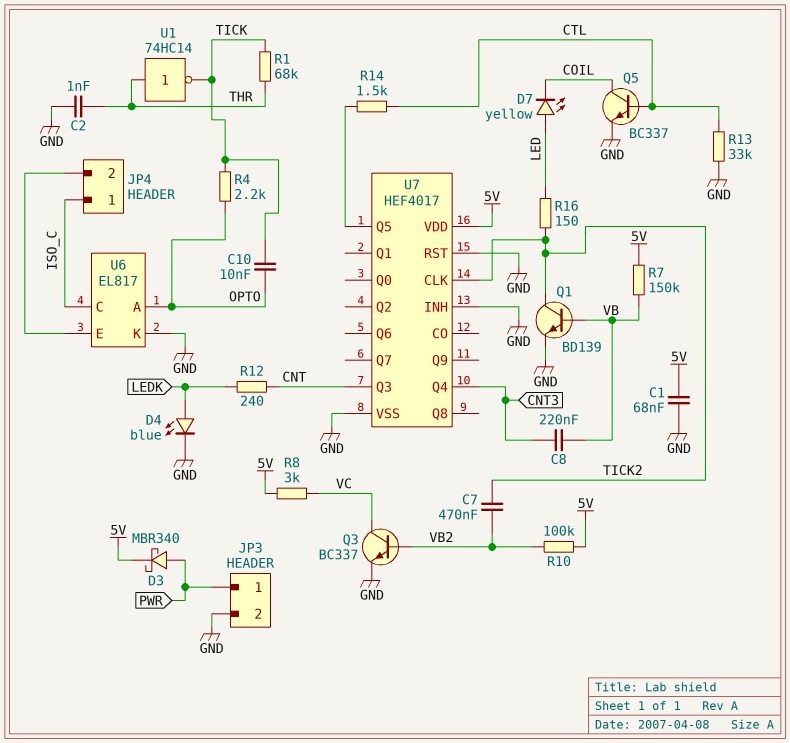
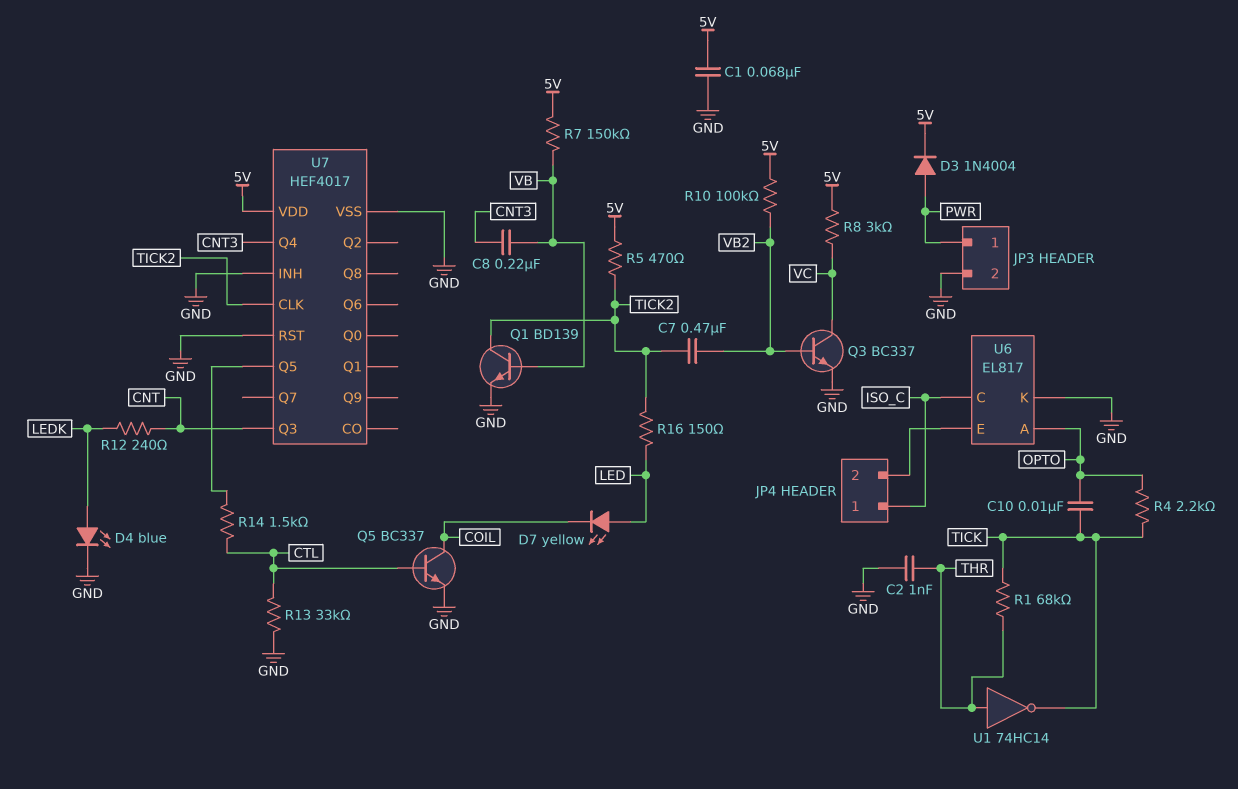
D3: schottky MBR340 (A PWR, K 5V) -> diode 1N4004 (A PWR, K 5V)
R5: none -> 470 (5V, TICK2)

